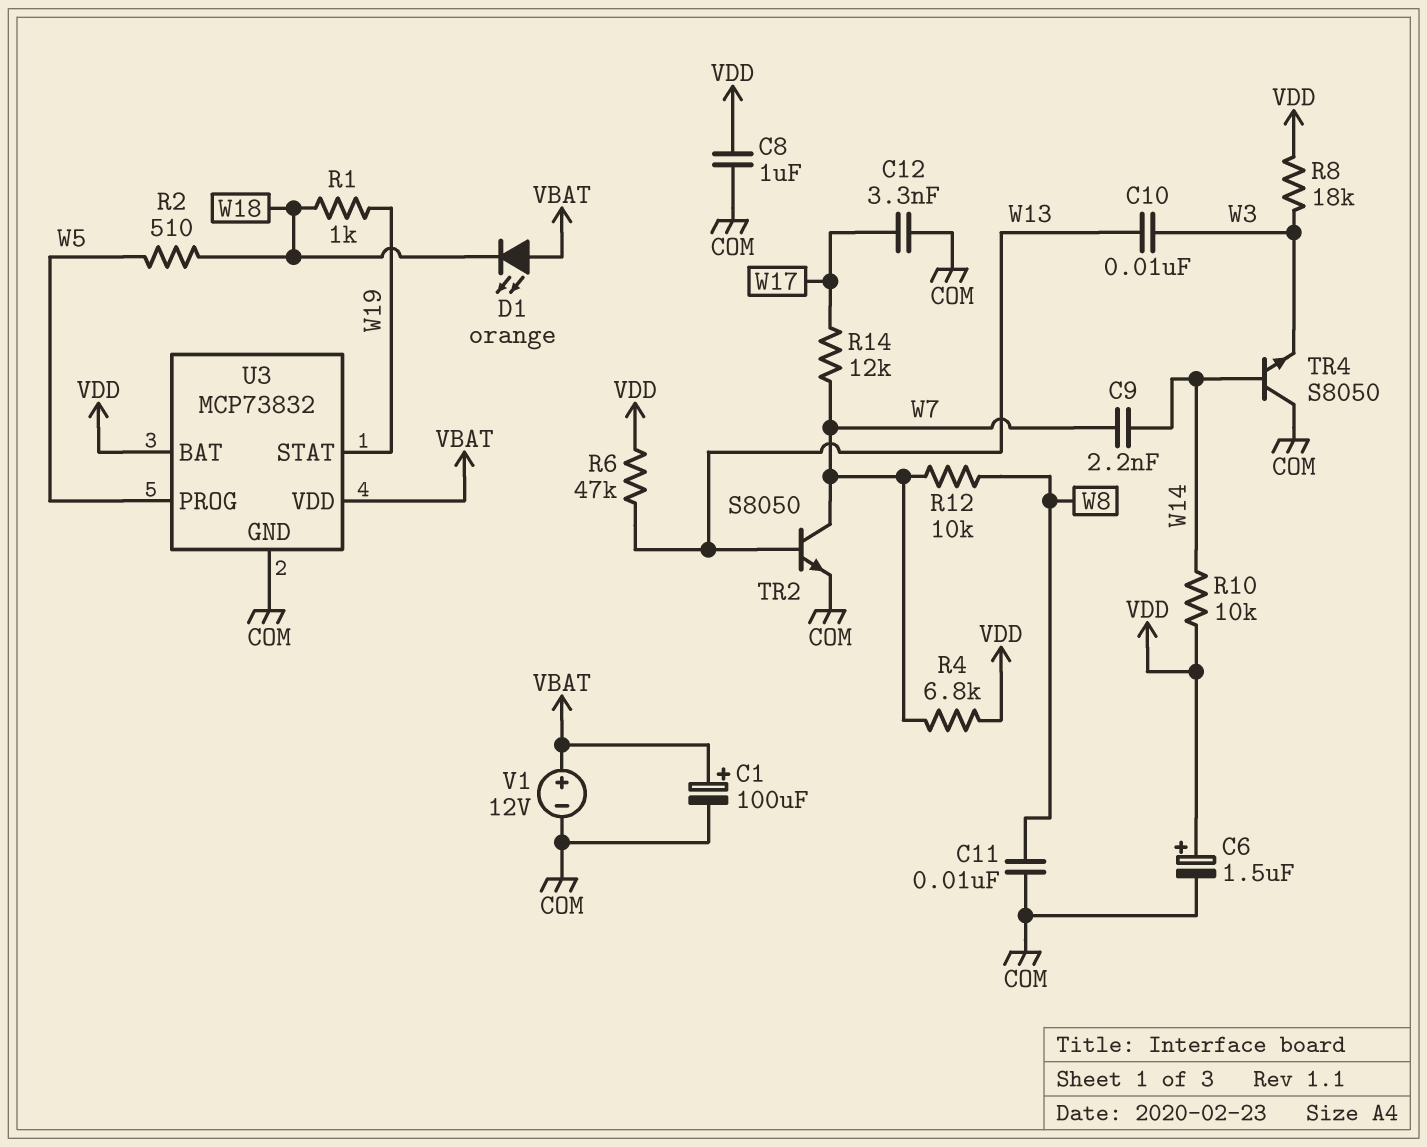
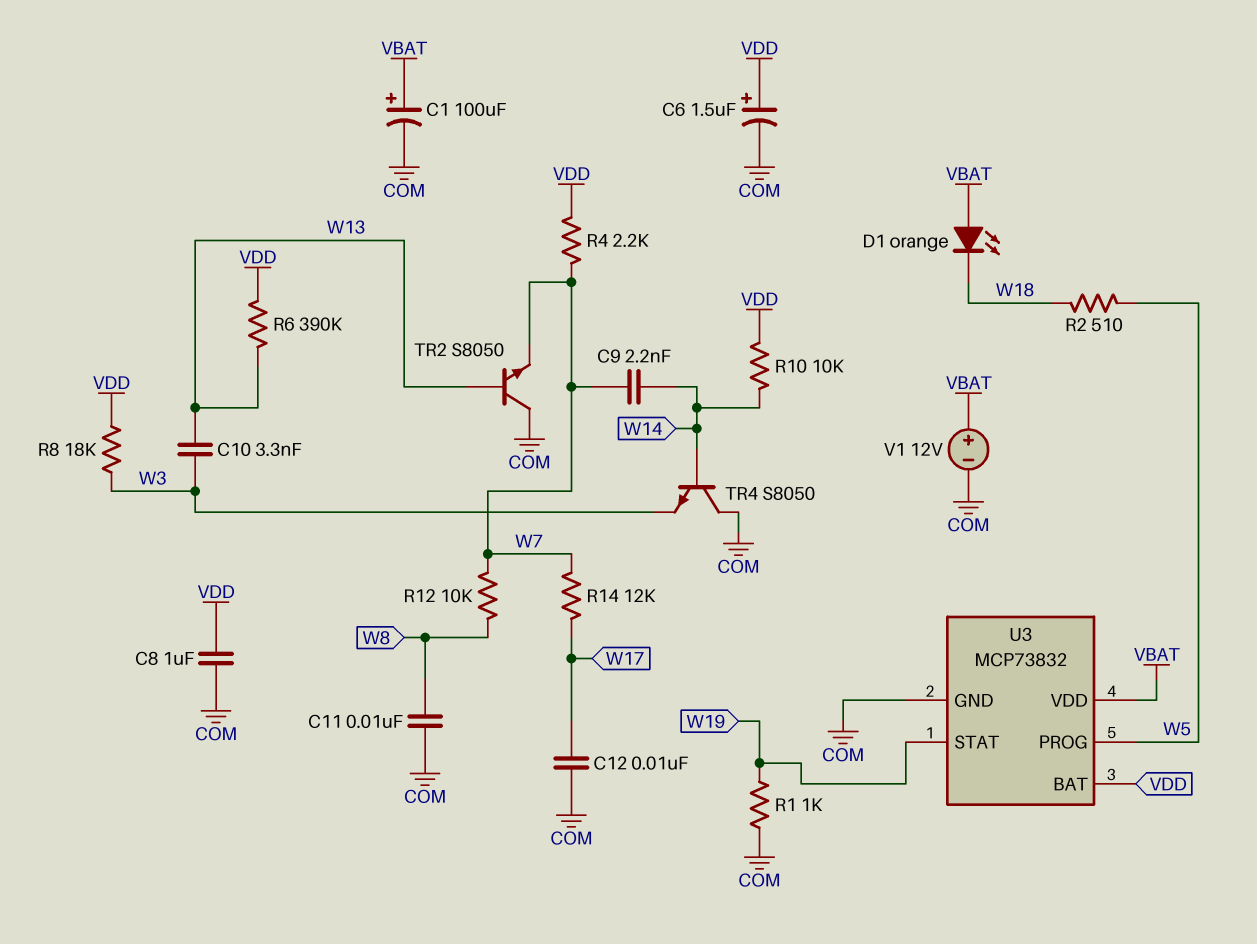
C10: 10nF (W3, W13) -> 3.3nF (W3, W13)
C12: 3.3nF (COM, W17) -> 10nF (COM, W17)
R1: 1k (W18, W19) -> 1k (COM, W19)
R4: 6.8k (VDD, W7) -> 2.2k (VDD, W7)
R6: 47k (VDD, W13) -> 390k (VDD, W13)
TR2: NPN S8050 (B W13, C W7, E COM) -> NPN S8050 (B W13, C COM, E W7)

